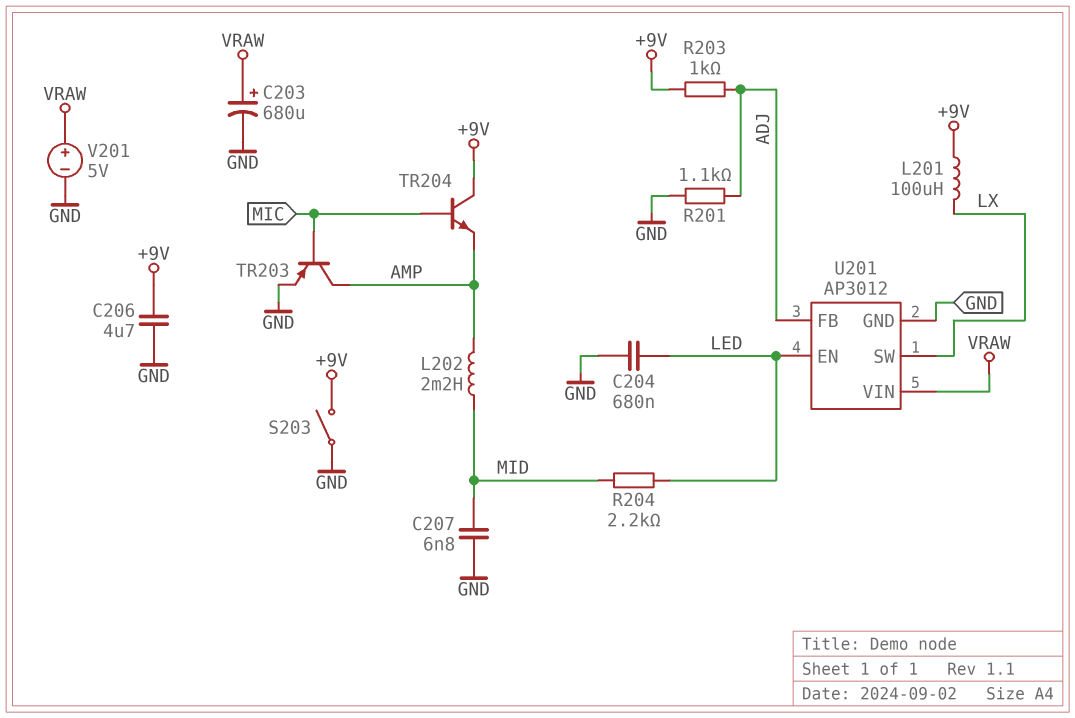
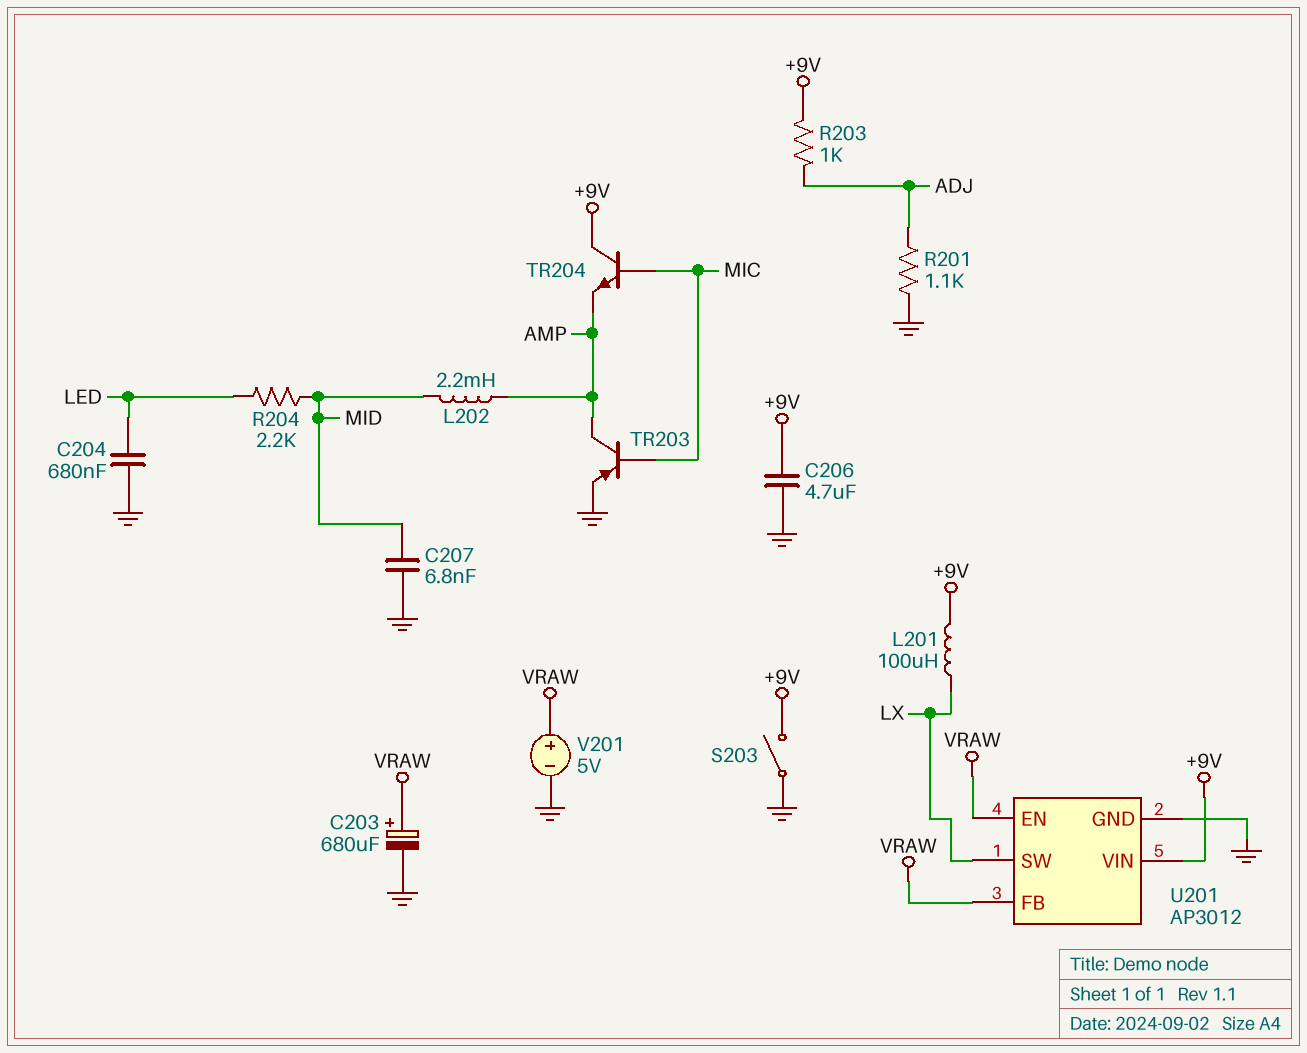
U201 pin EN: LED -> VRAW
U201 pin FB: ADJ -> VRAW
U201 pin VIN: VRAW -> +9V

